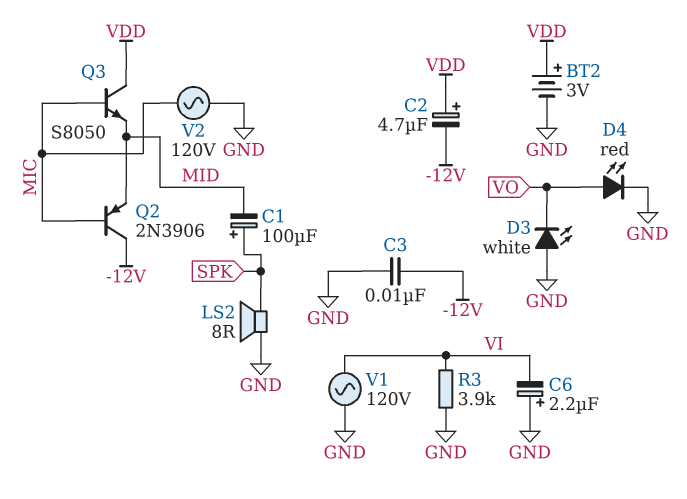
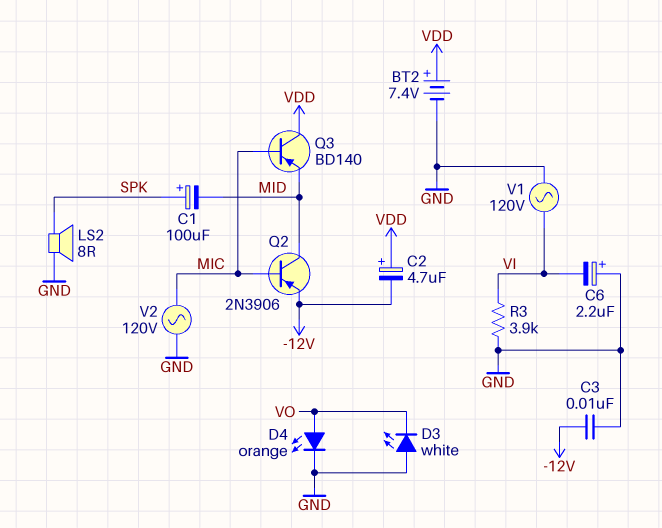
BT2: 3V (plus VDD, minus GND) -> 7.4V (plus VDD, minus GND)
D4: LED red (A VO, K GND) -> LED orange (A VO, K GND)
Q2: PNP 2N3906 (B MIC, C -12V, E MID) -> PNP 2N3906 (B MIC, C MID, E -12V)
Q3: NPN S8050 (B MIC, C VDD, E MID) -> PNP BD140 (B MIC, C VDD, E MID)

